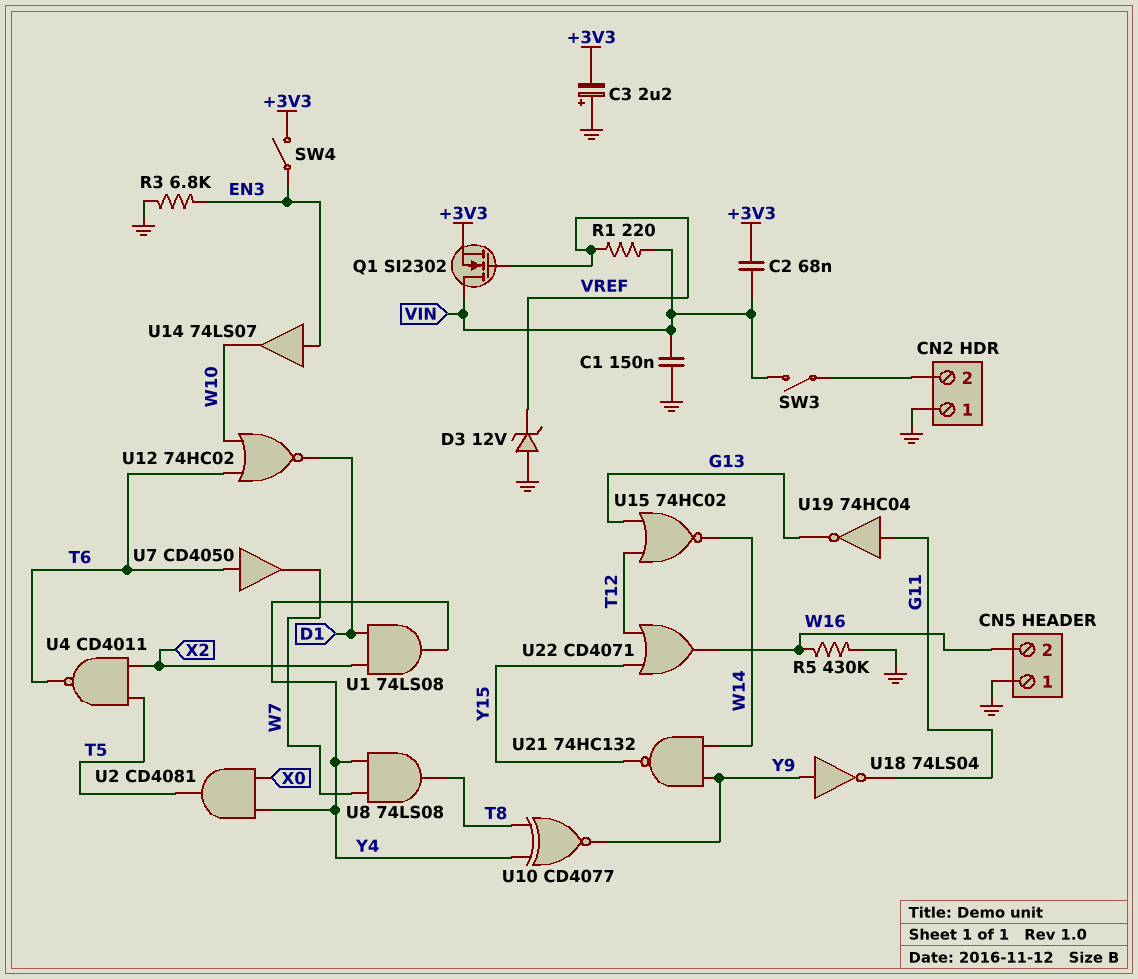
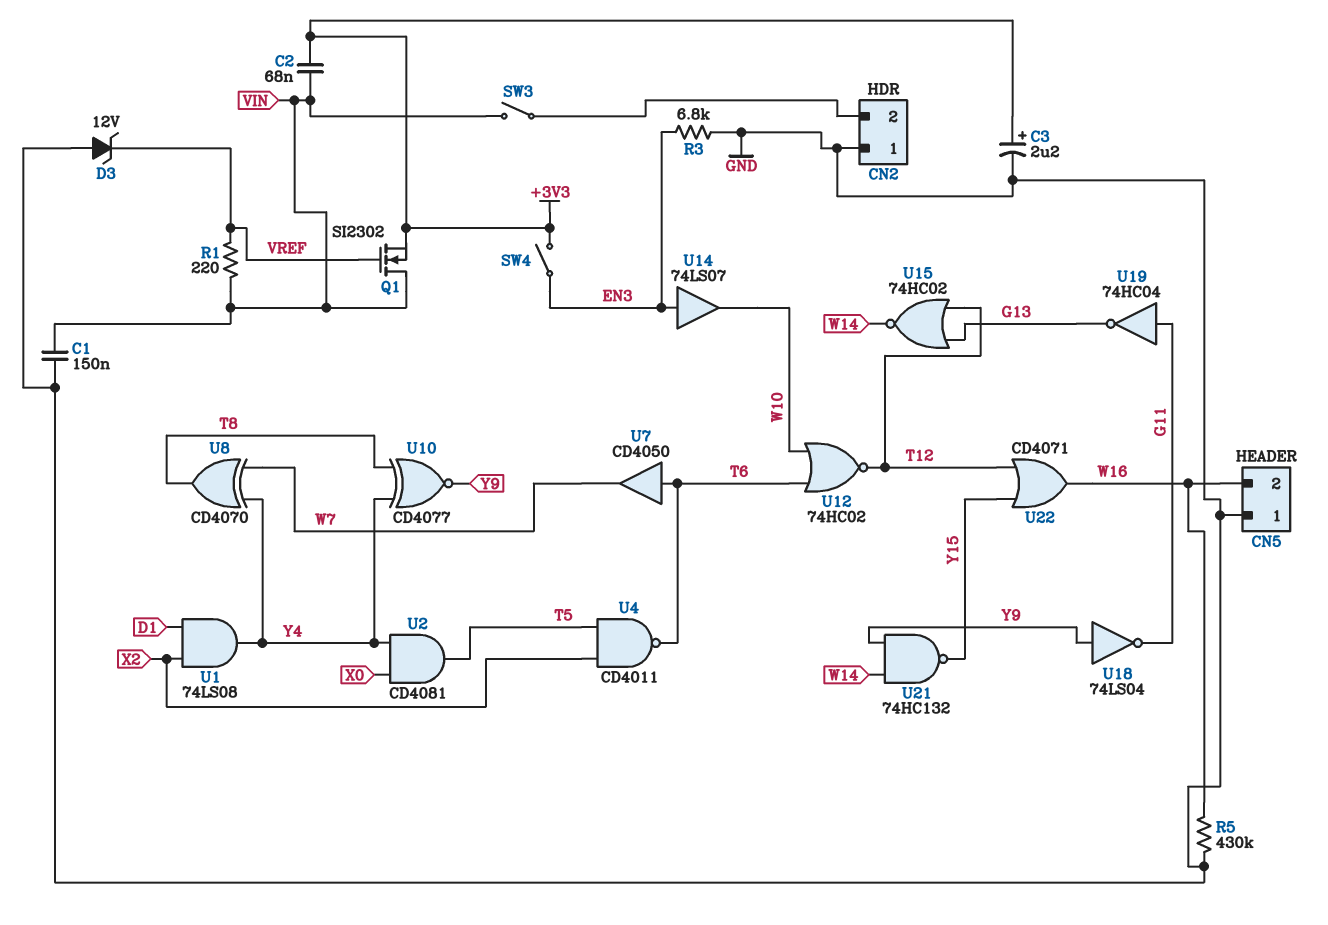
C3: 2.2uF (plus GND, minus +3V3) -> 2.2uF (plus +3V3, minus GND)
U8: AND 74LS08 (in W7, in Y4, out T8) -> XOR CD4070 (in W7, in Y4, out T8)
U12: NOR 74HC02 (in T6, in W10, out D1) -> NOR 74HC02 (in T6, in W10, out T12)

